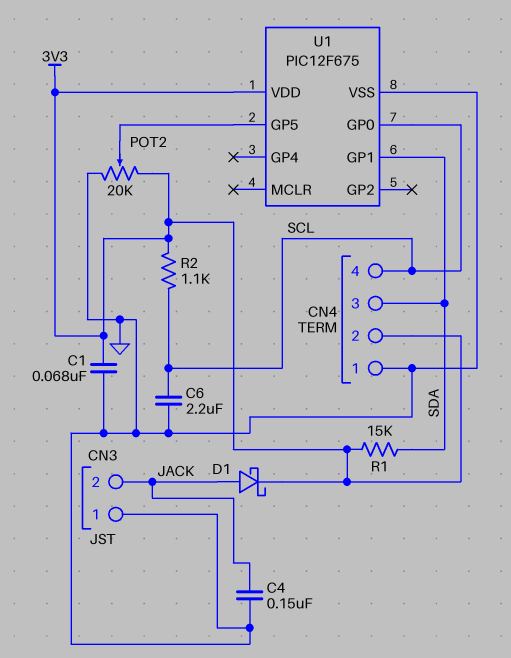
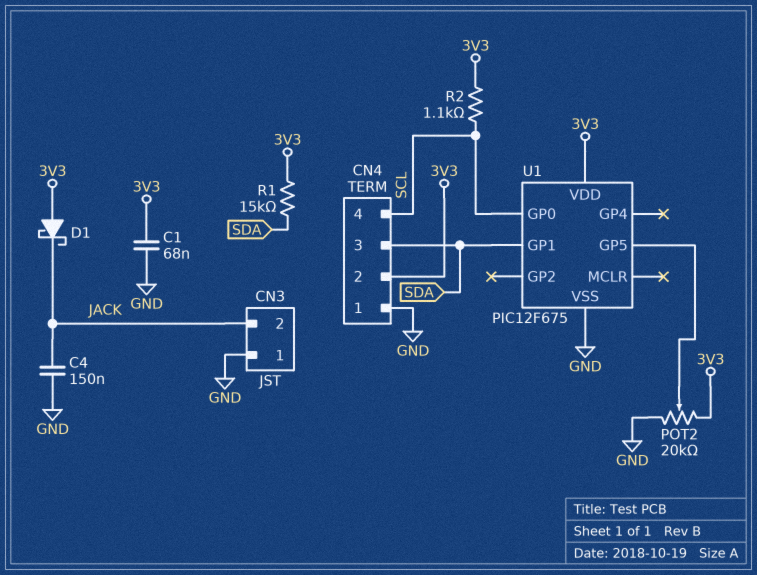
C6: 2.2uF (GND, SCL) -> none
D1: schottky (A JACK, K 3V3) -> schottky (A 3V3, K JACK)

